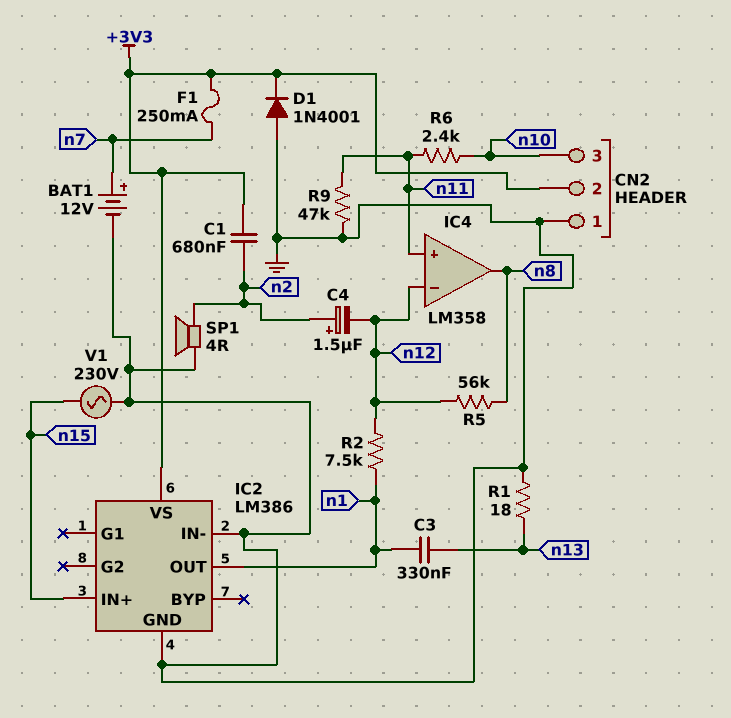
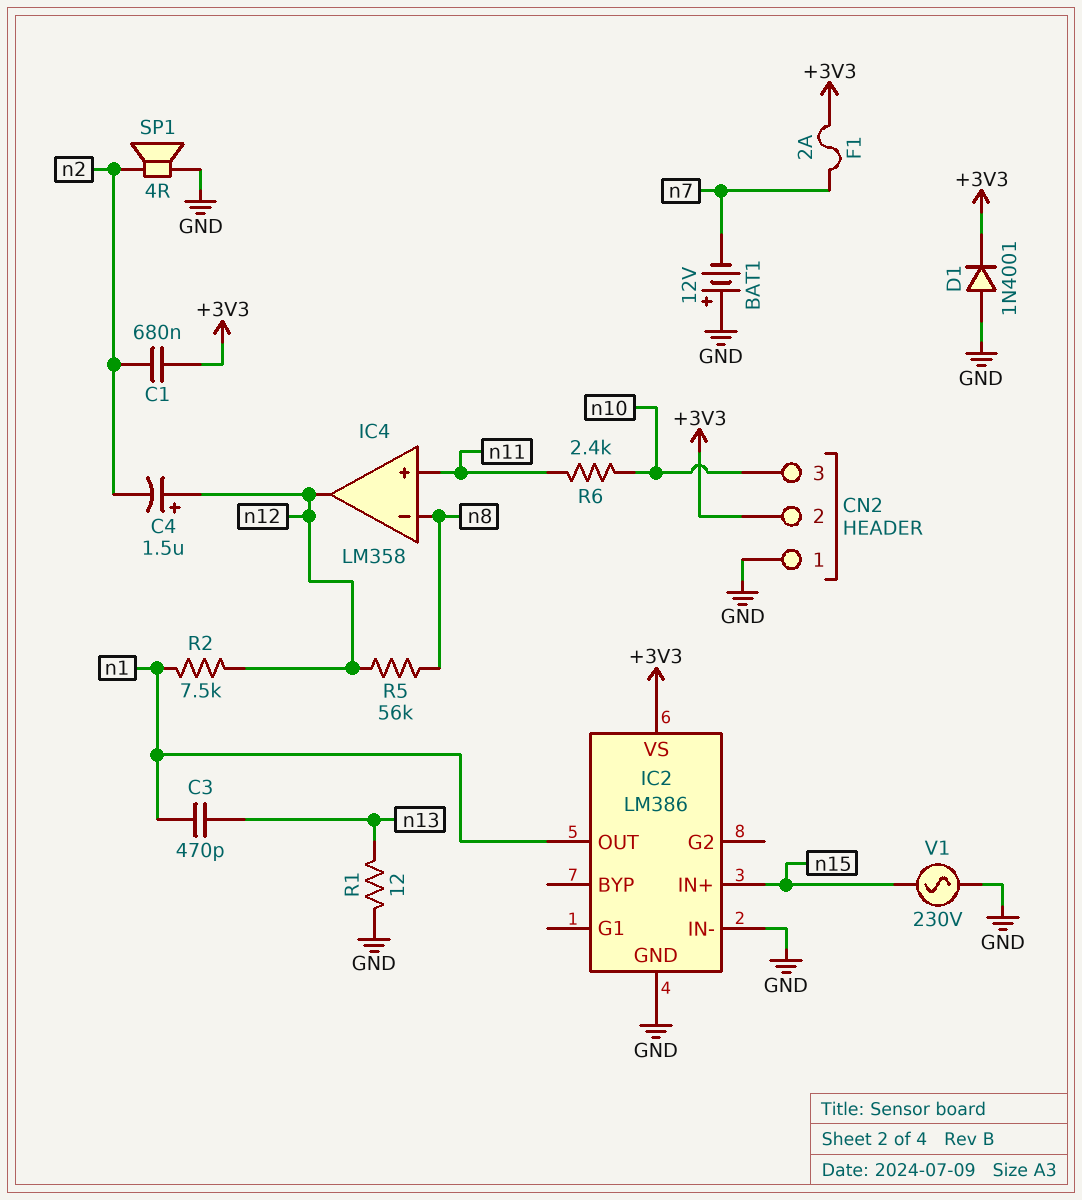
BAT1: 12V (plus n7, minus GND) -> 12V (plus GND, minus n7)
C3: 330nF (n1, n13) -> 470pF (n1, n13)
C4: 1.5uF (plus n2, minus n12) -> 1.5uF (plus n12, minus n2)
F1: 250mA (+3V3, n7) -> 2A (+3V3, n7)
IC4 pin in-: n12 -> n8
IC4 pin out: n8 -> n12
R1: 18 (GND, n13) -> 12 (GND, n13)
R9: 47k (GND, n11) -> none

